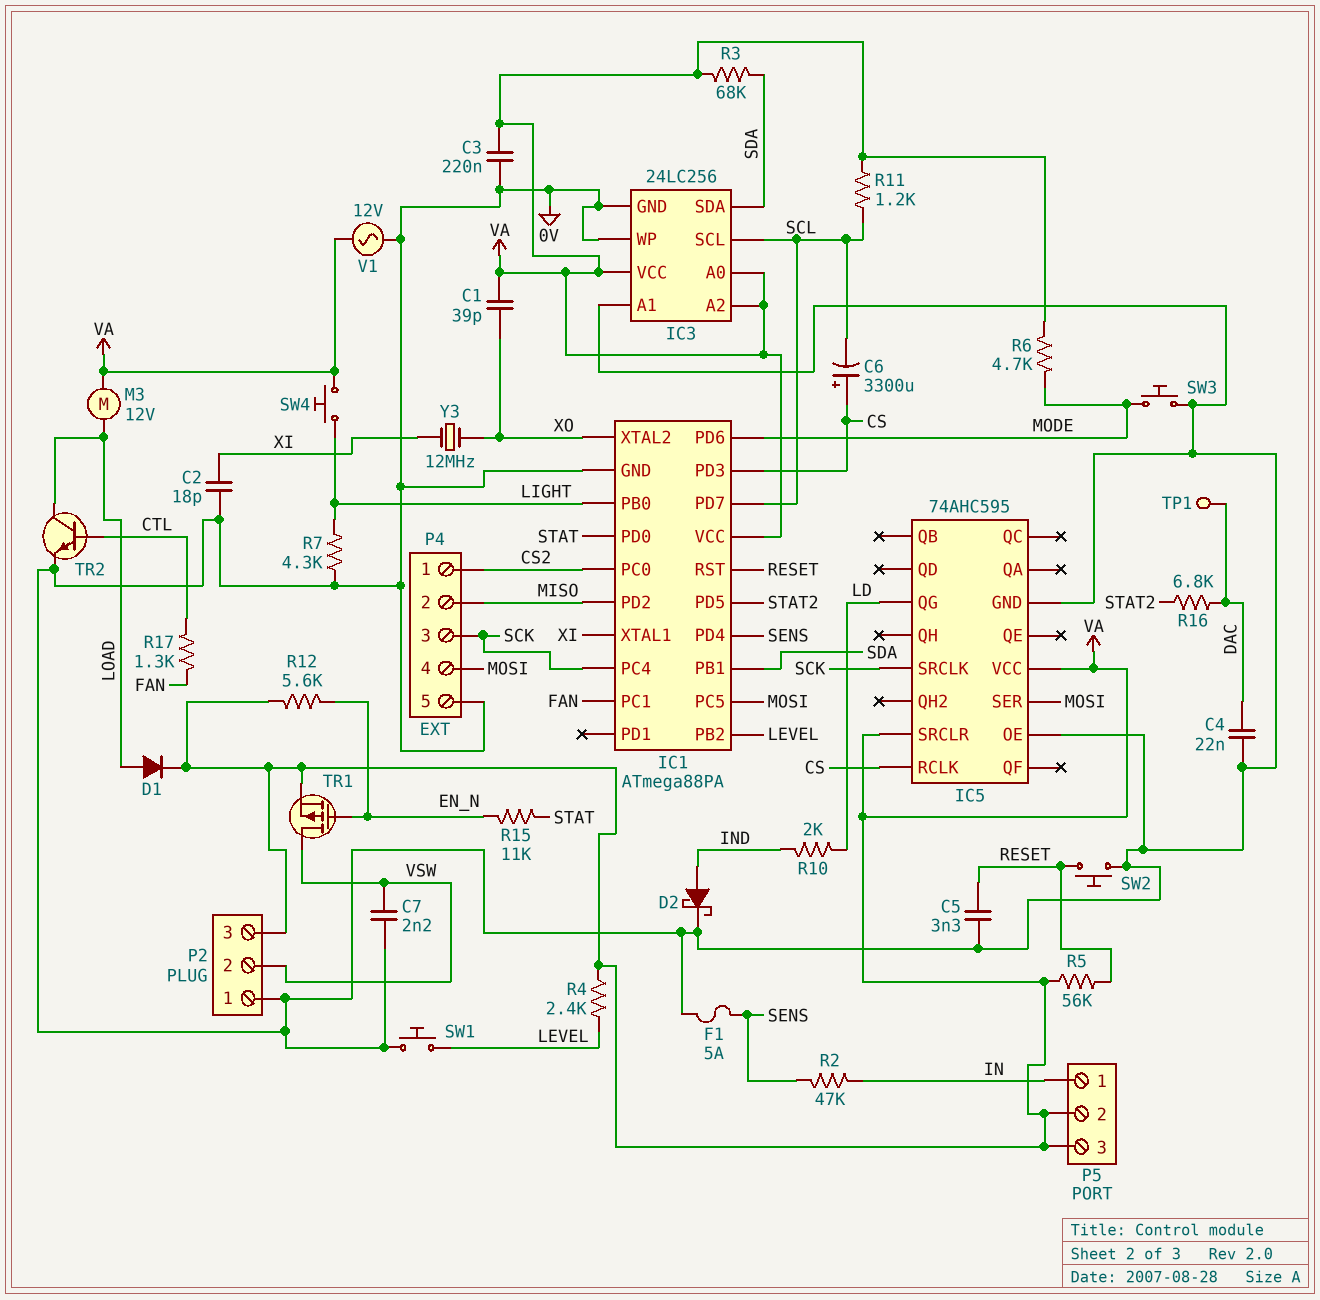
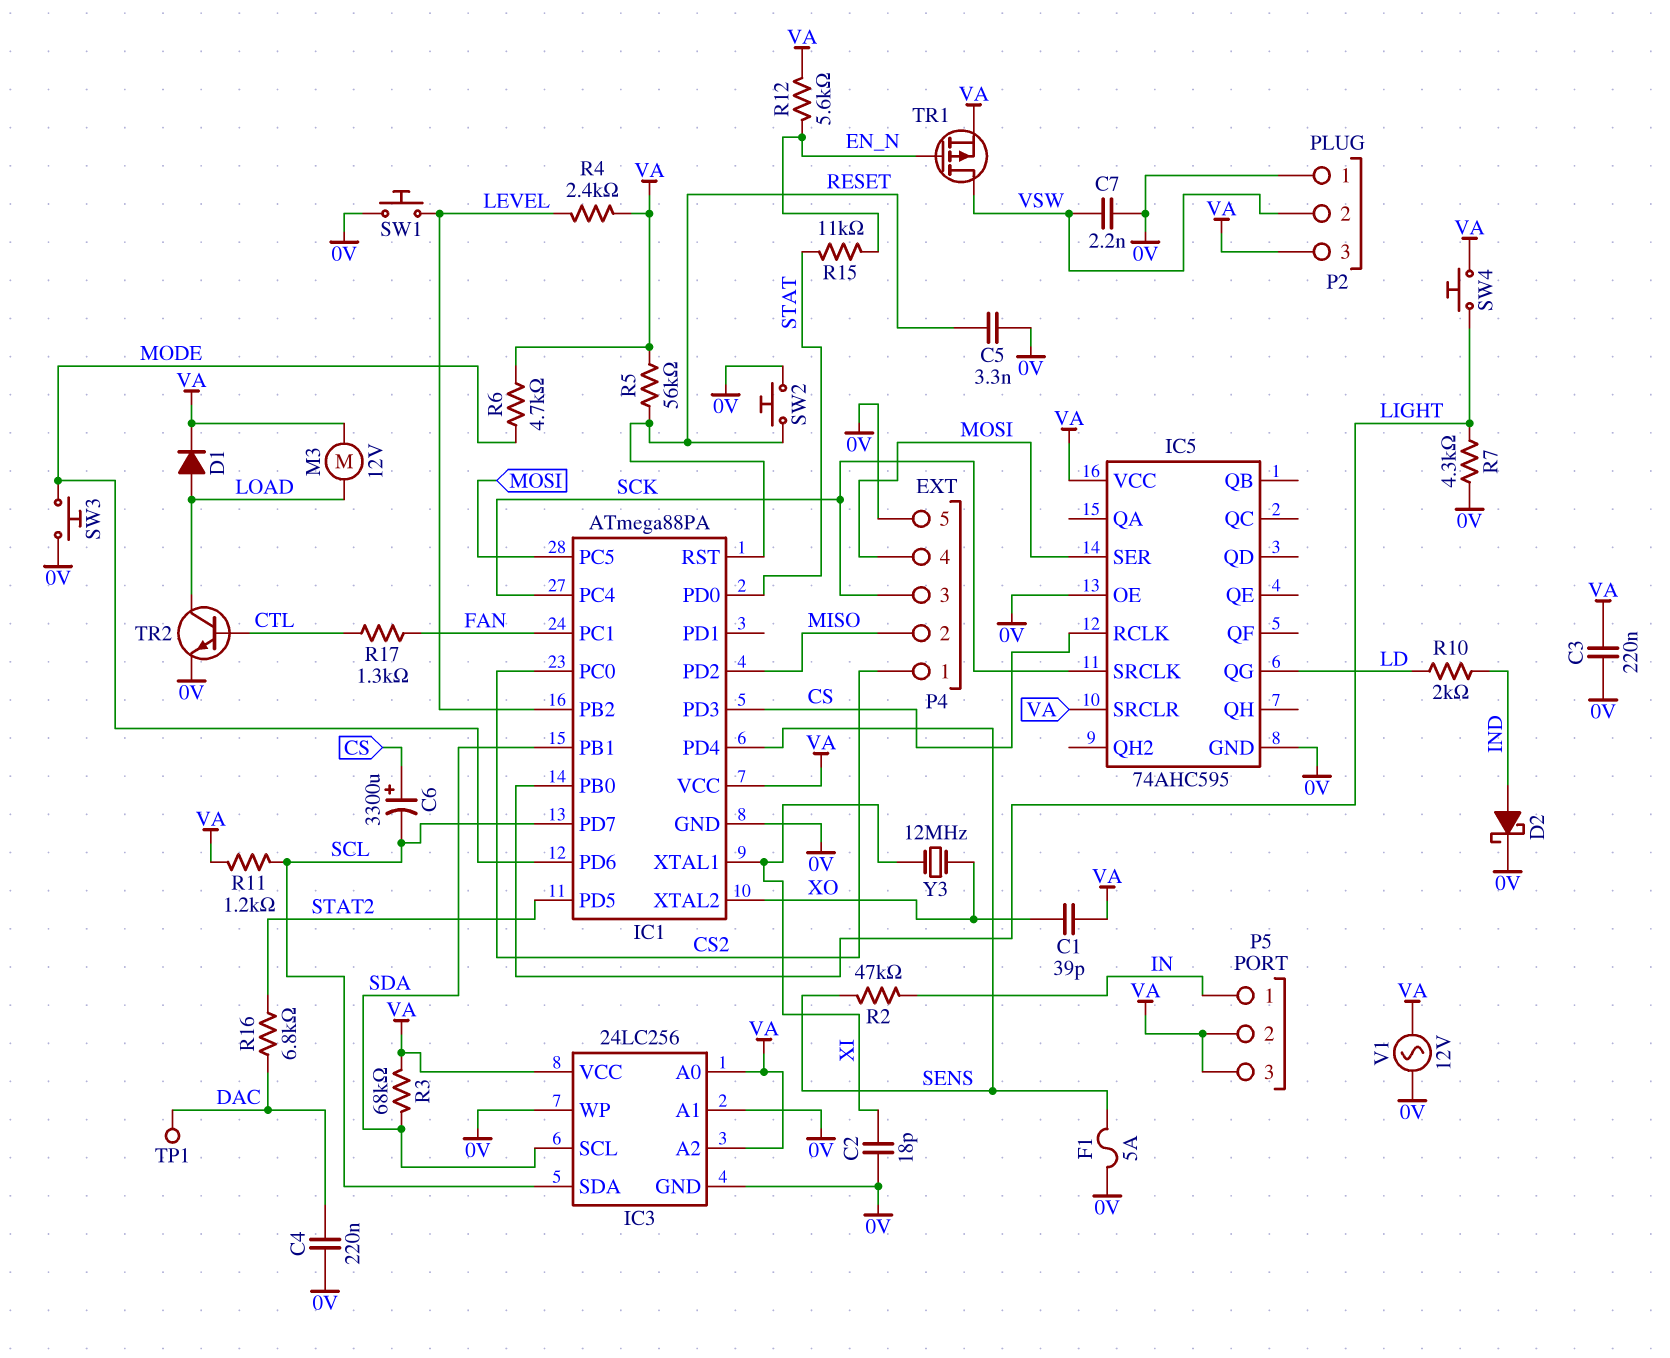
C4: 22nF (0V, DAC) -> 220nF (0V, DAC)
IC3 pin SCL: SCL -> SDA
IC3 pin SDA: SDA -> SCL

